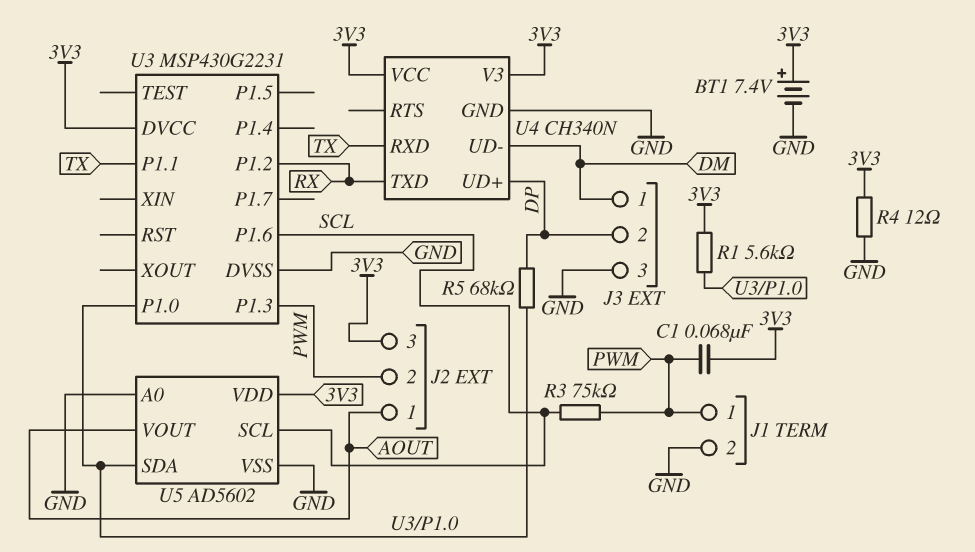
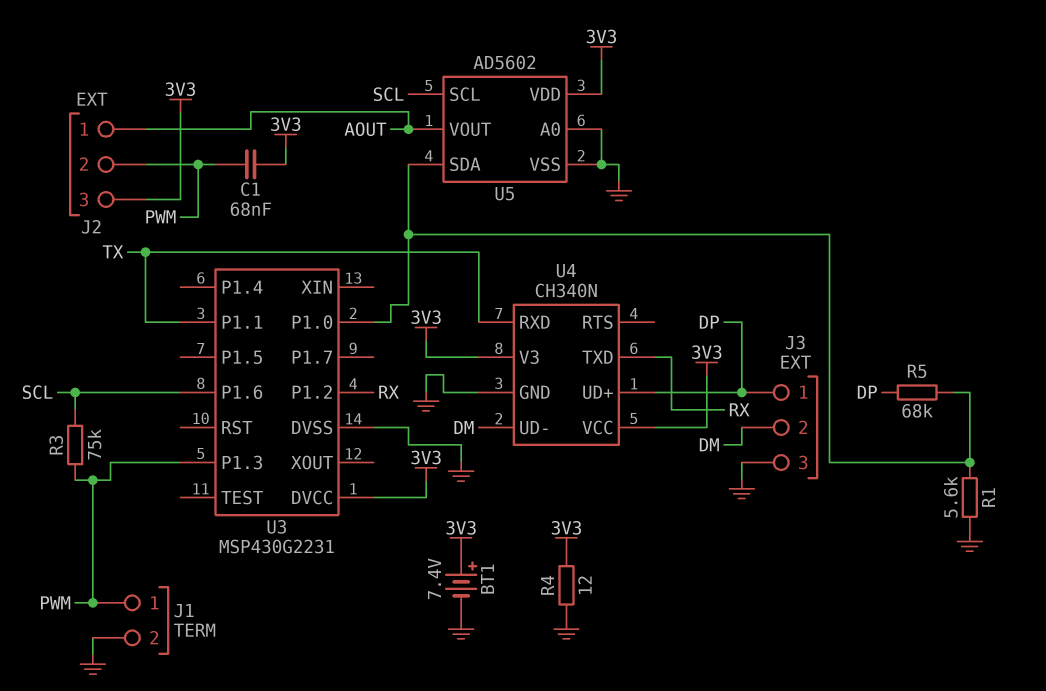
J3 pin 1: DM -> DP
J3 pin 2: DP -> DM
R1: 5.6k (3V3, U3/P1.0) -> 5.6k (GND, U3/P1.0)

